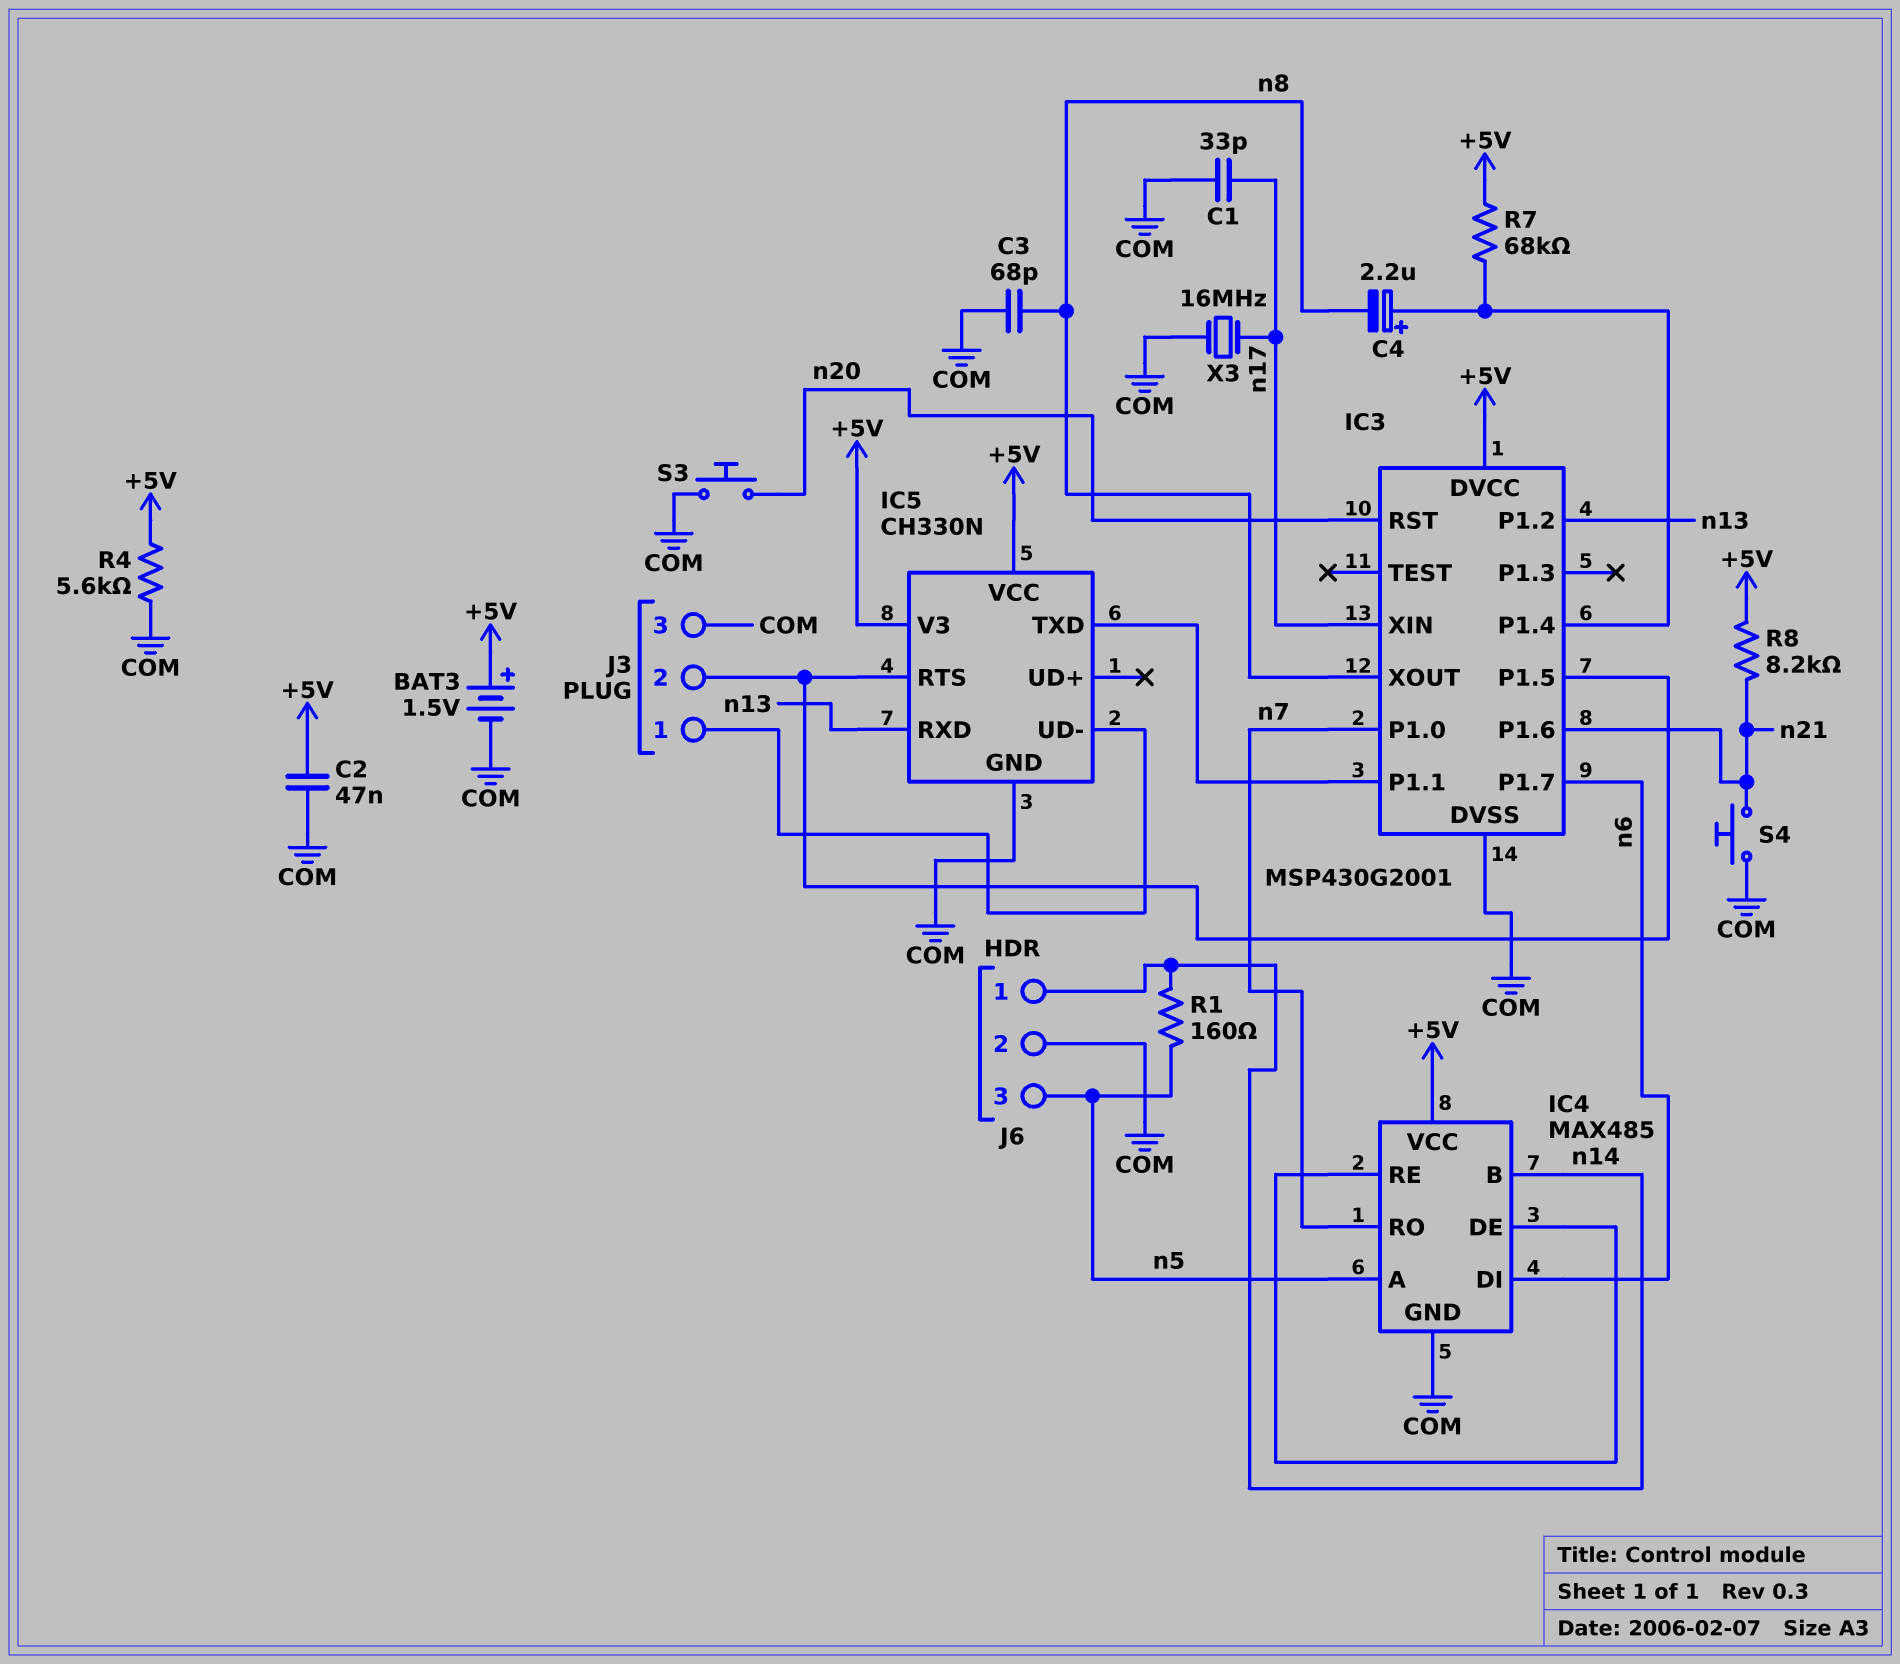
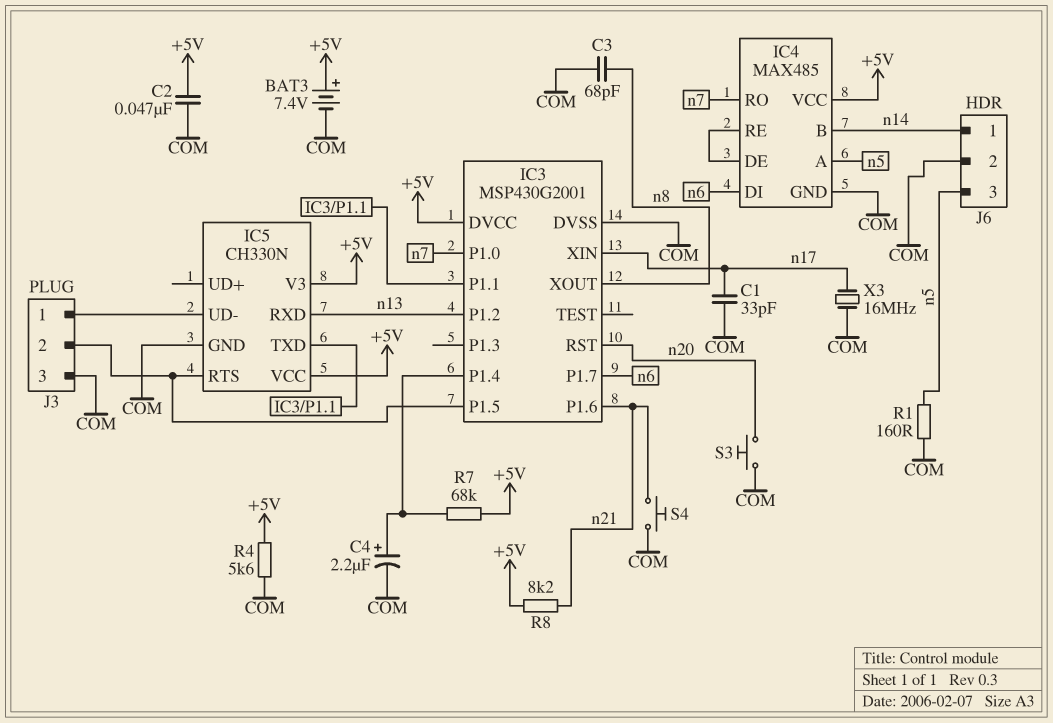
BAT3: 1.5V (plus +5V, minus COM) -> 7.4V (plus +5V, minus COM)
C4: 2.2uF (plus IC3/P1.4, minus n8) -> 2.2uF (plus IC3/P1.4, minus COM)
R1: 160 (n5, n14) -> 160 (COM, n5)

